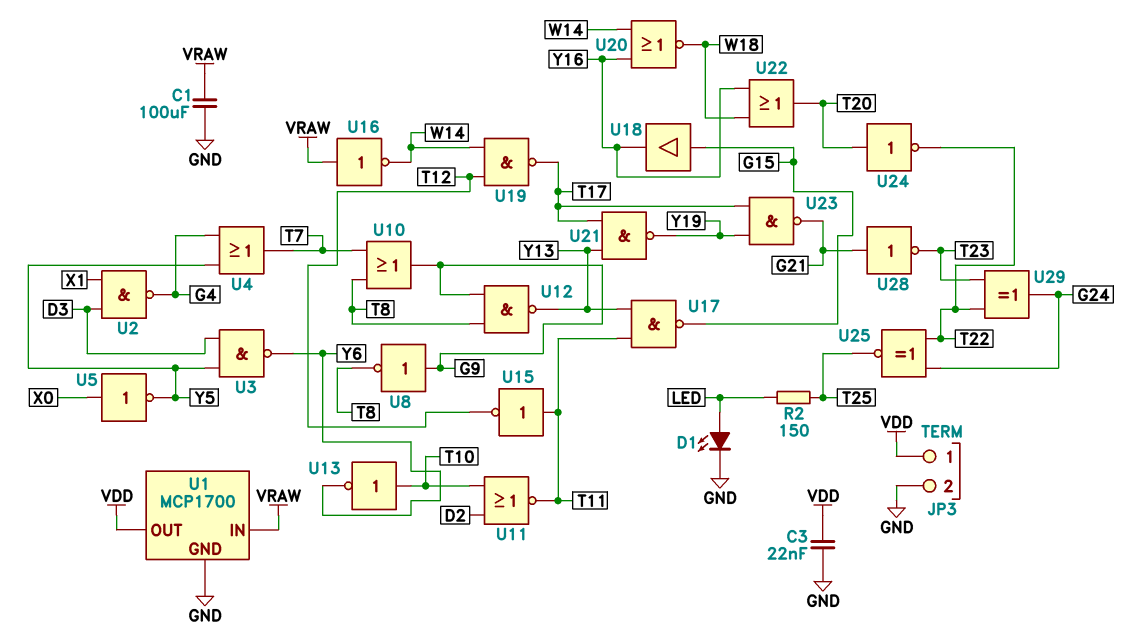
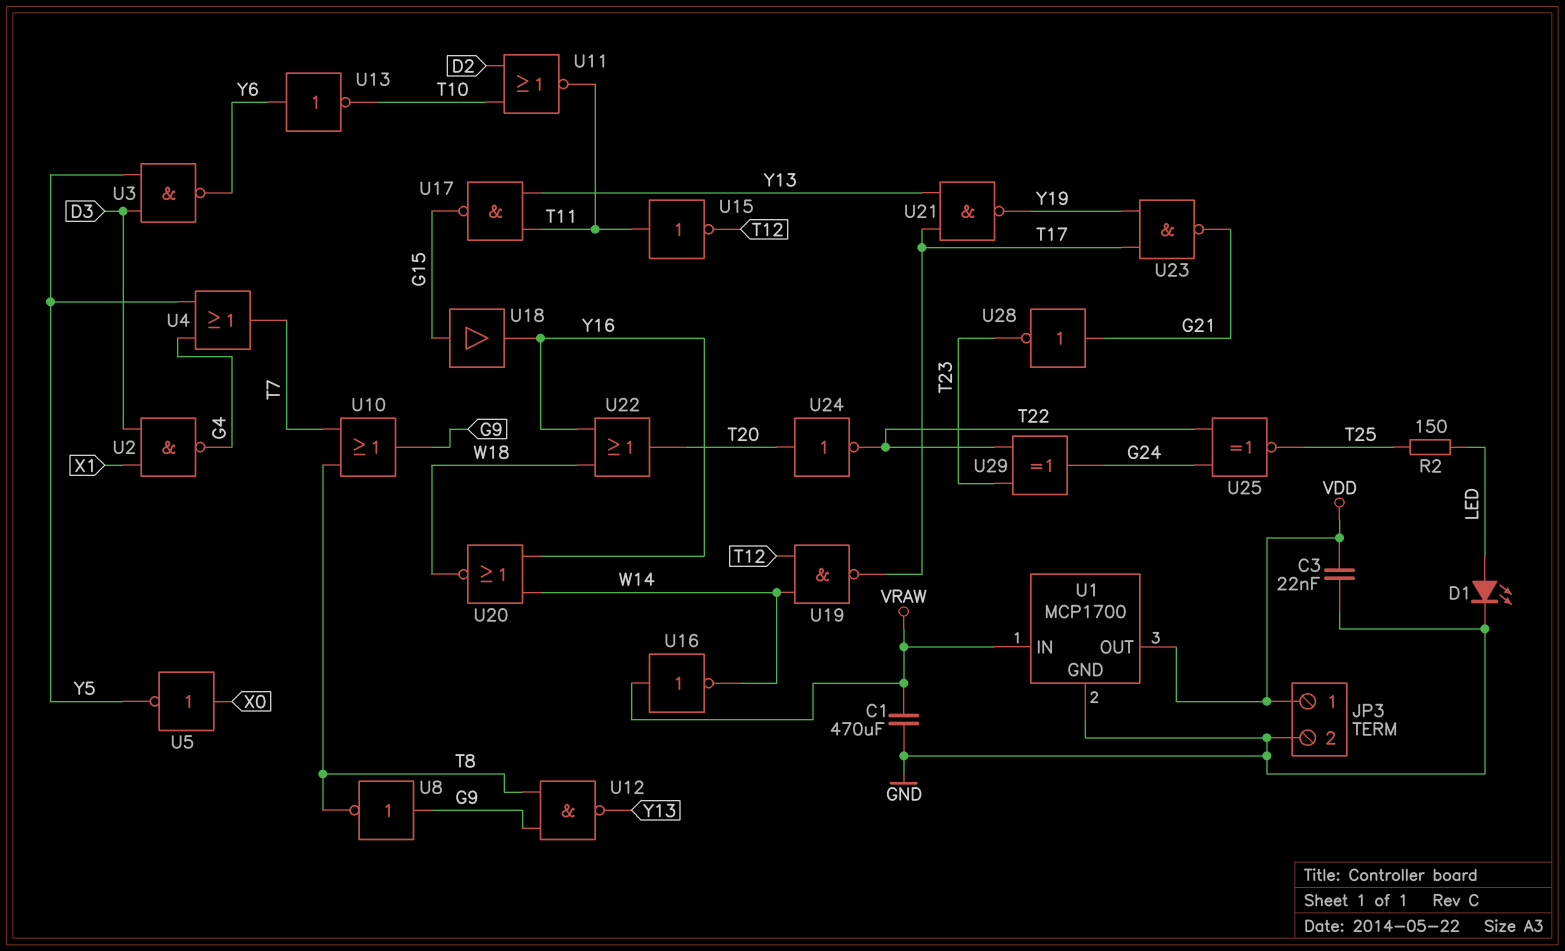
C1: 100uF (GND, VRAW) -> 470uF (GND, VRAW)
U13: NOT (in T10, out Y6) -> NOT (in Y6, out T10)

